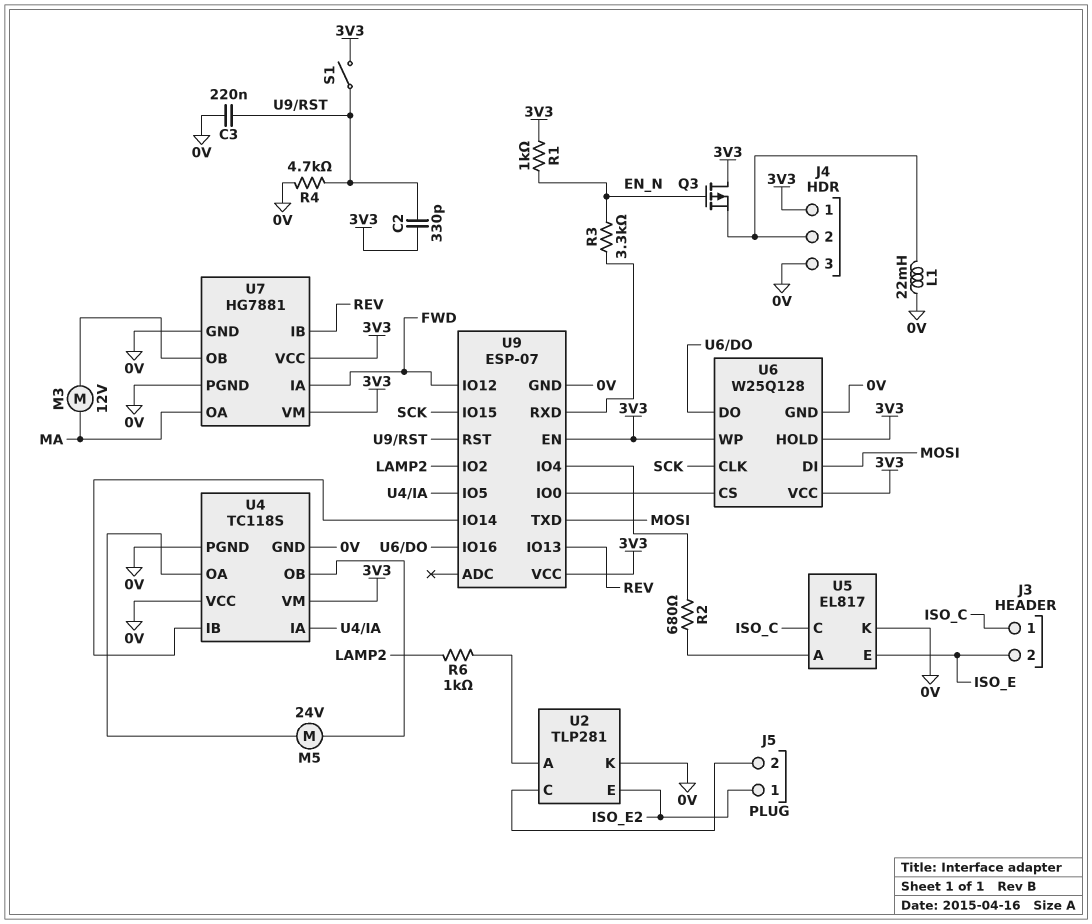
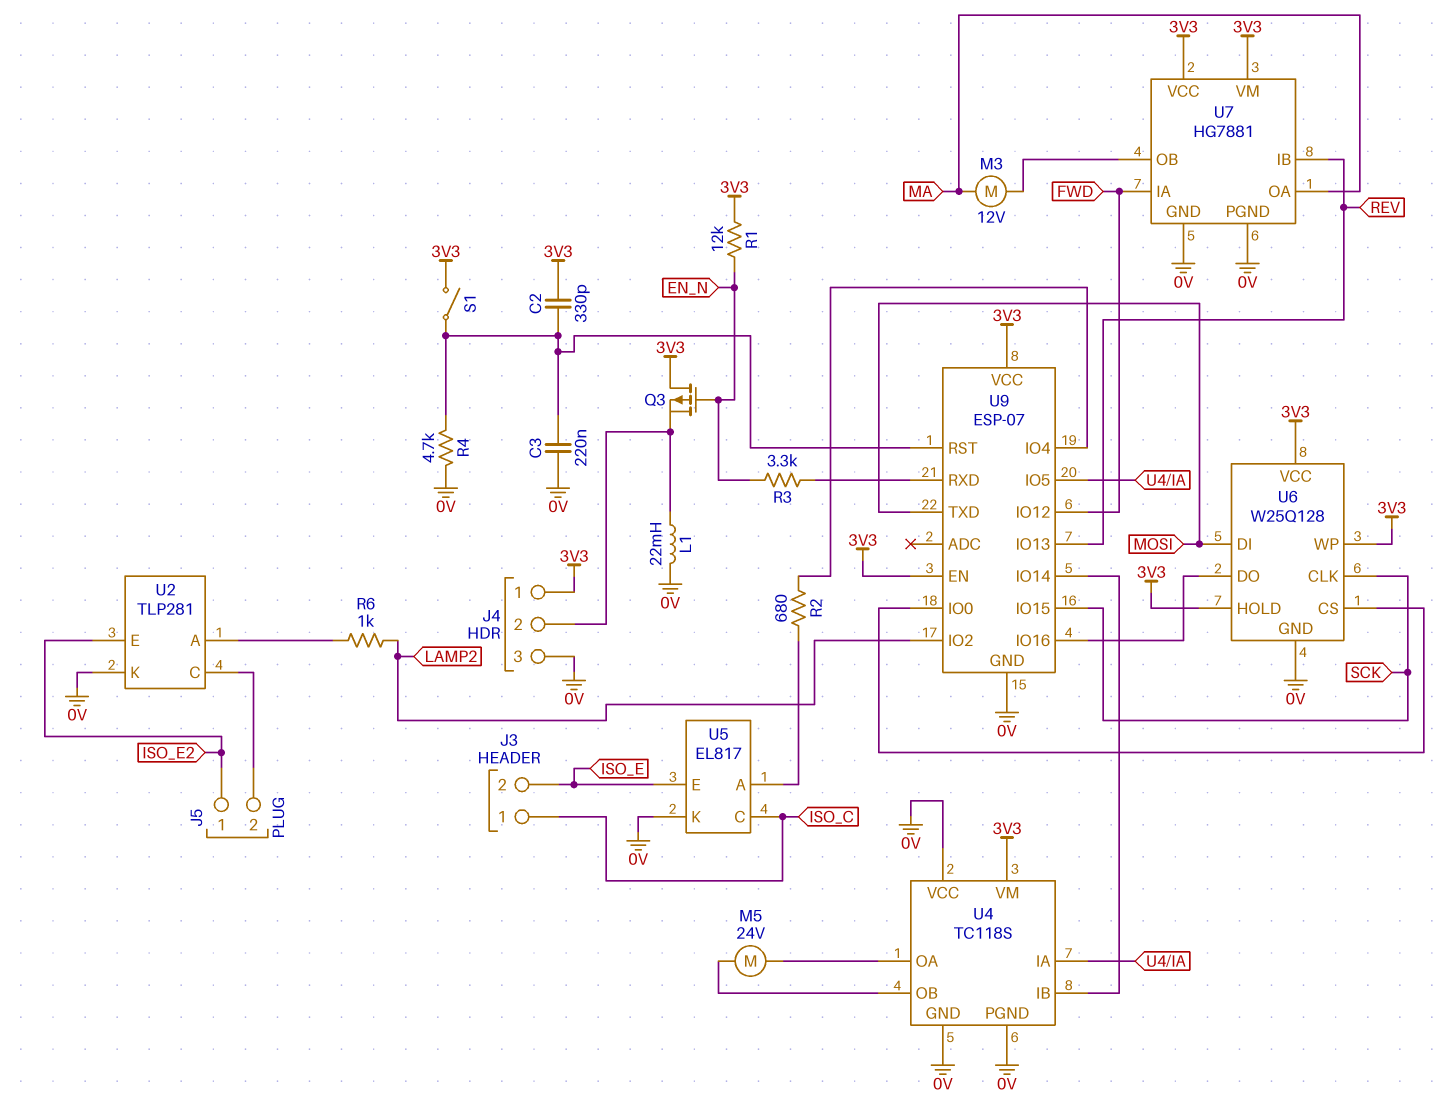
R1: 1k (3V3, EN_N) -> 12k (3V3, EN_N)

